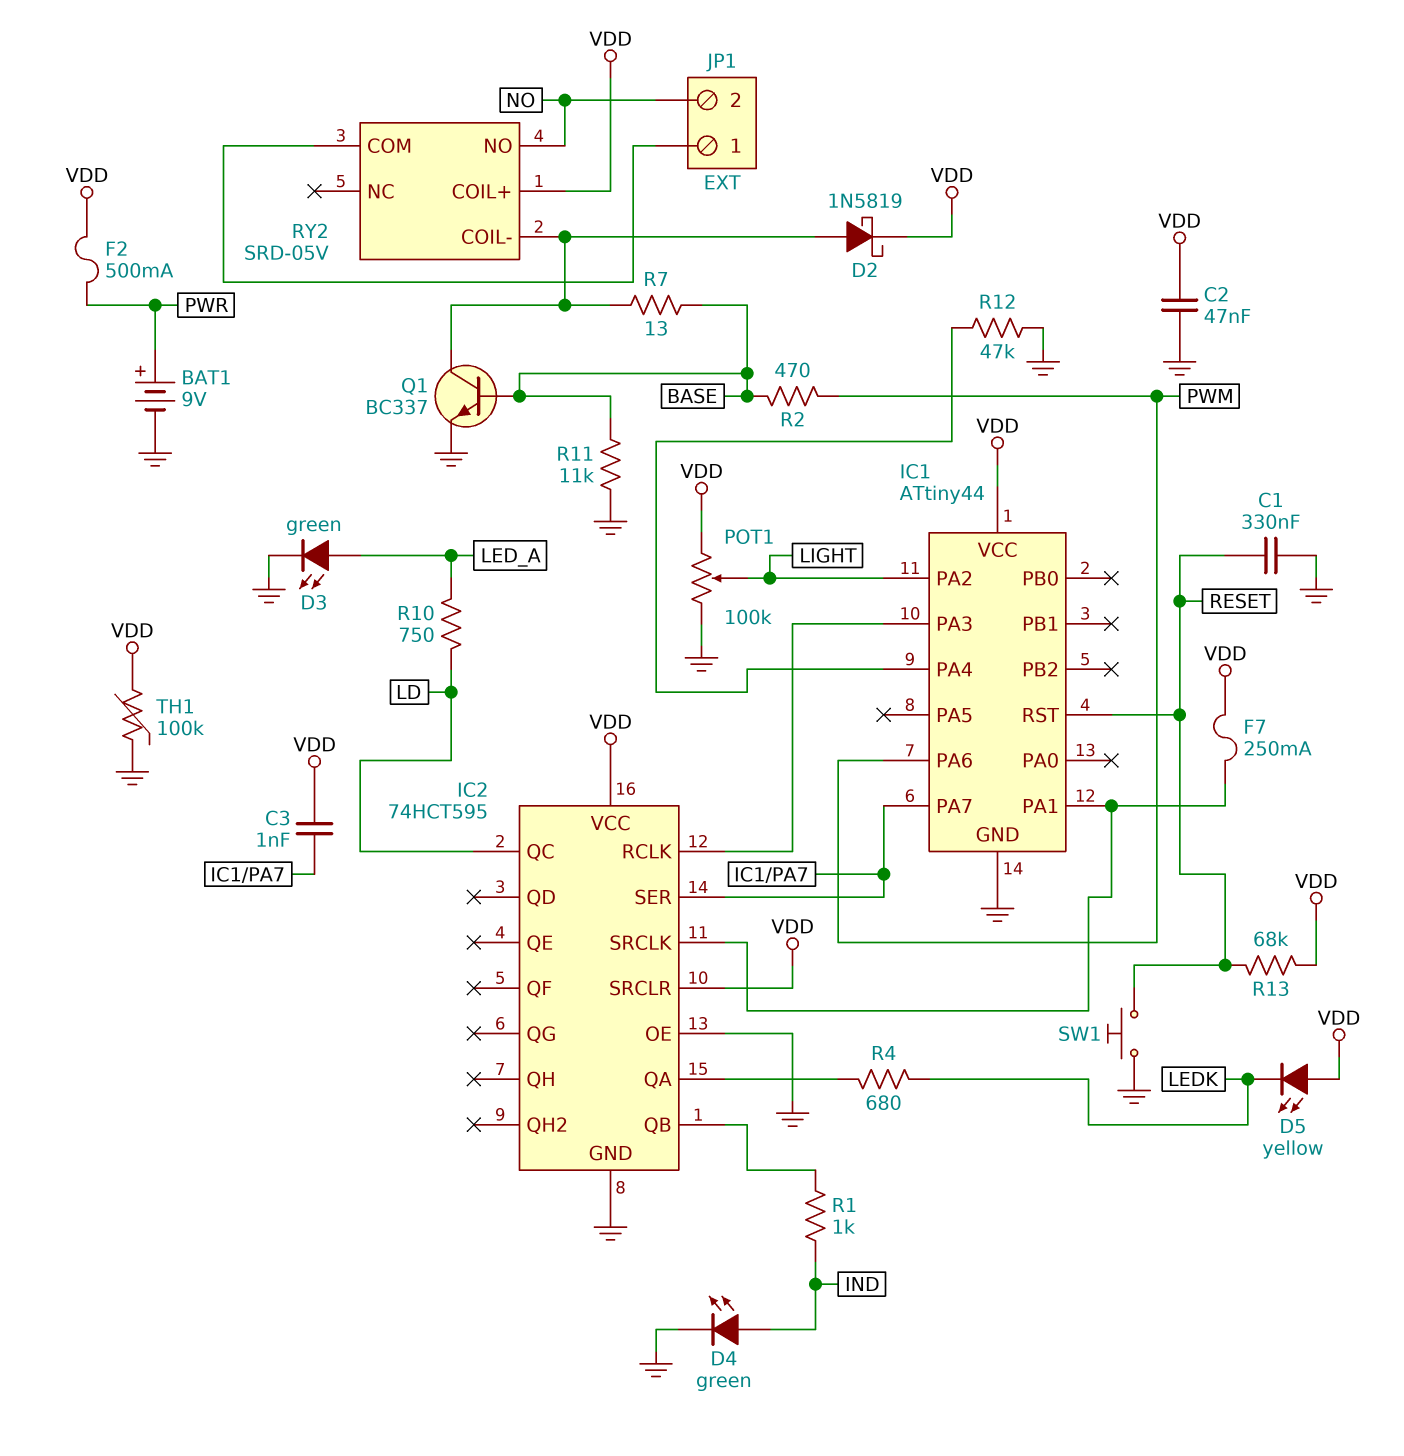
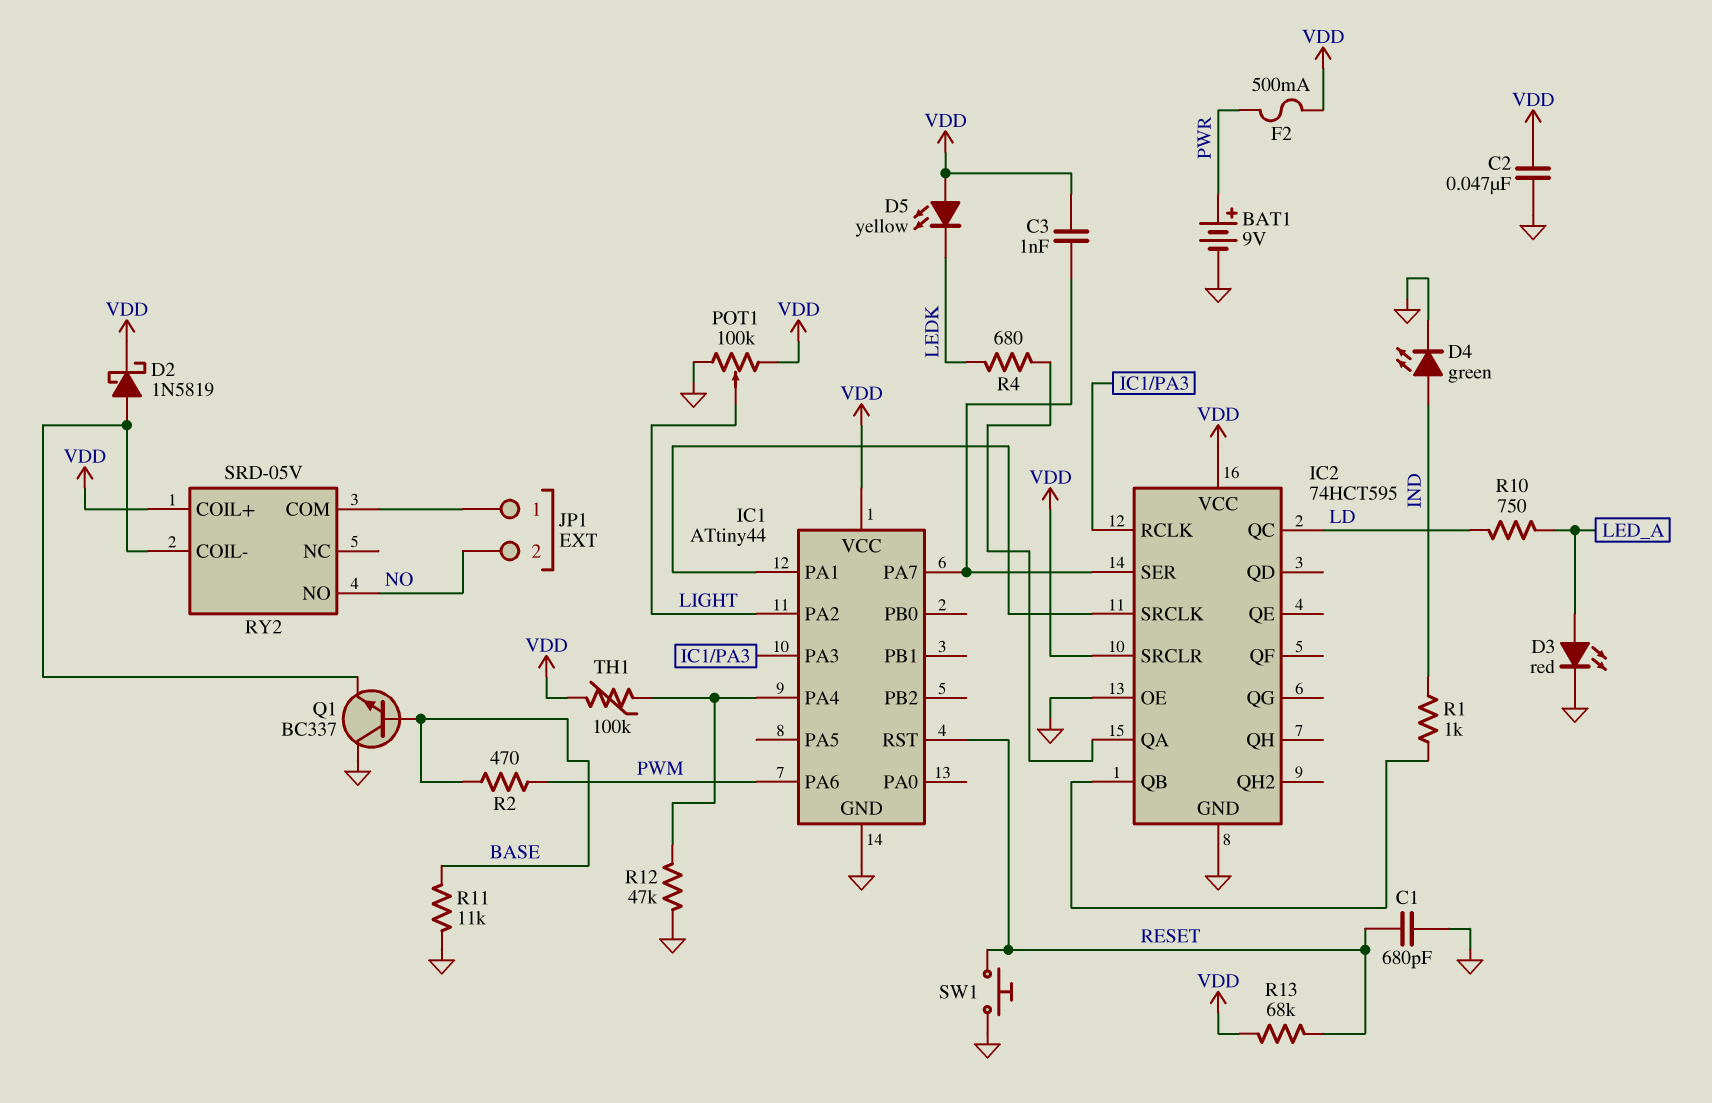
C1: 330nF (GND, RESET) -> 680pF (GND, RESET)
D3: LED green (A LED_A, K GND) -> LED red (A LED_A, K GND)
F7: 250mA (IC1/PA1, VDD) -> none
Q1: NPN BC337 (B BASE, C RY2/COIL-, E GND) -> NPN BC337 (B BASE, C GND, E RY2/COIL-)
R7: 13 (BASE, RY2/COIL-) -> none
TH1: 100k (GND, VDD) -> 100k (IC1/PA4, VDD)

